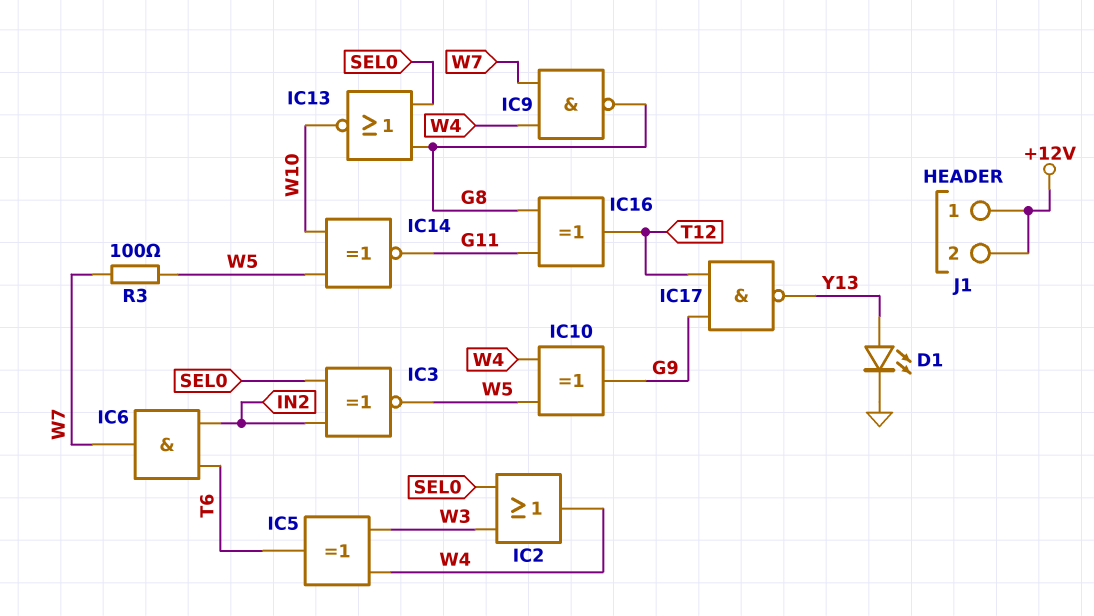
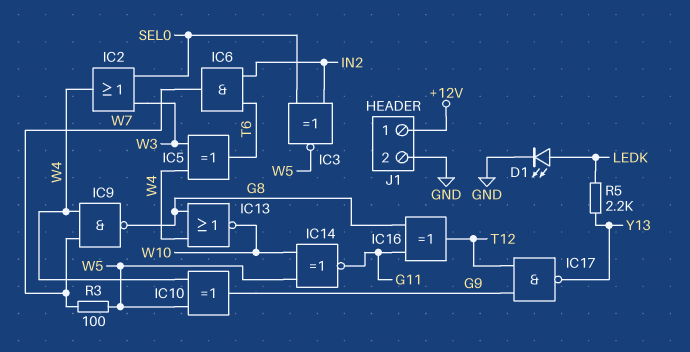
D1: LED (A Y13, K GND) -> LED (A LEDK, K GND)
IC13: NOR (in G8, in SEL0, out W10) -> NOR (in G8, in W4, out W10)
J1 pin 2: +12V -> GND
R5: none -> 2.2k (LEDK, Y13)

